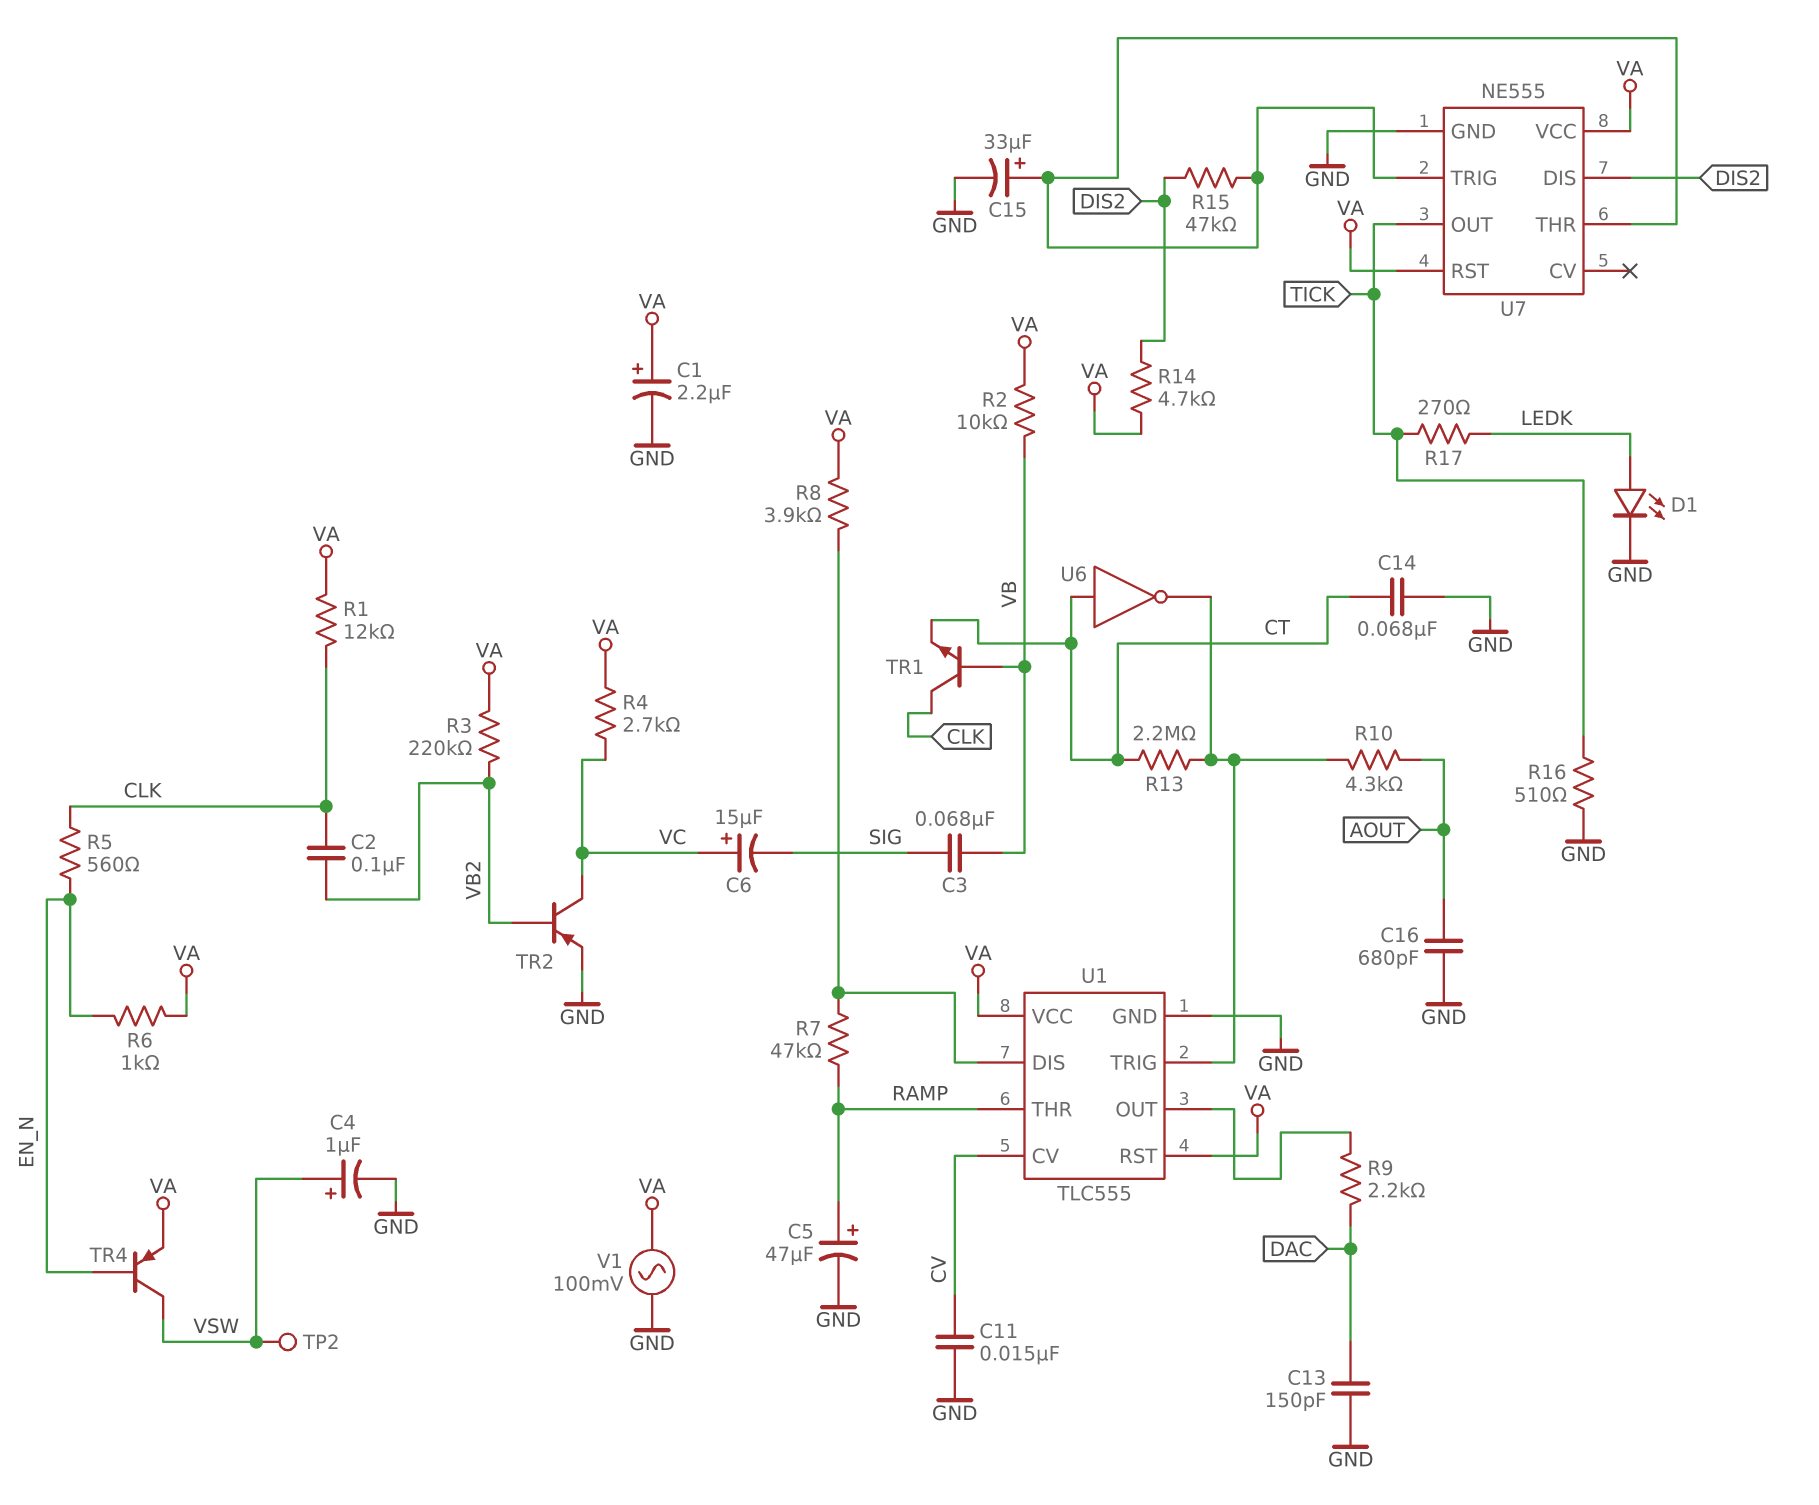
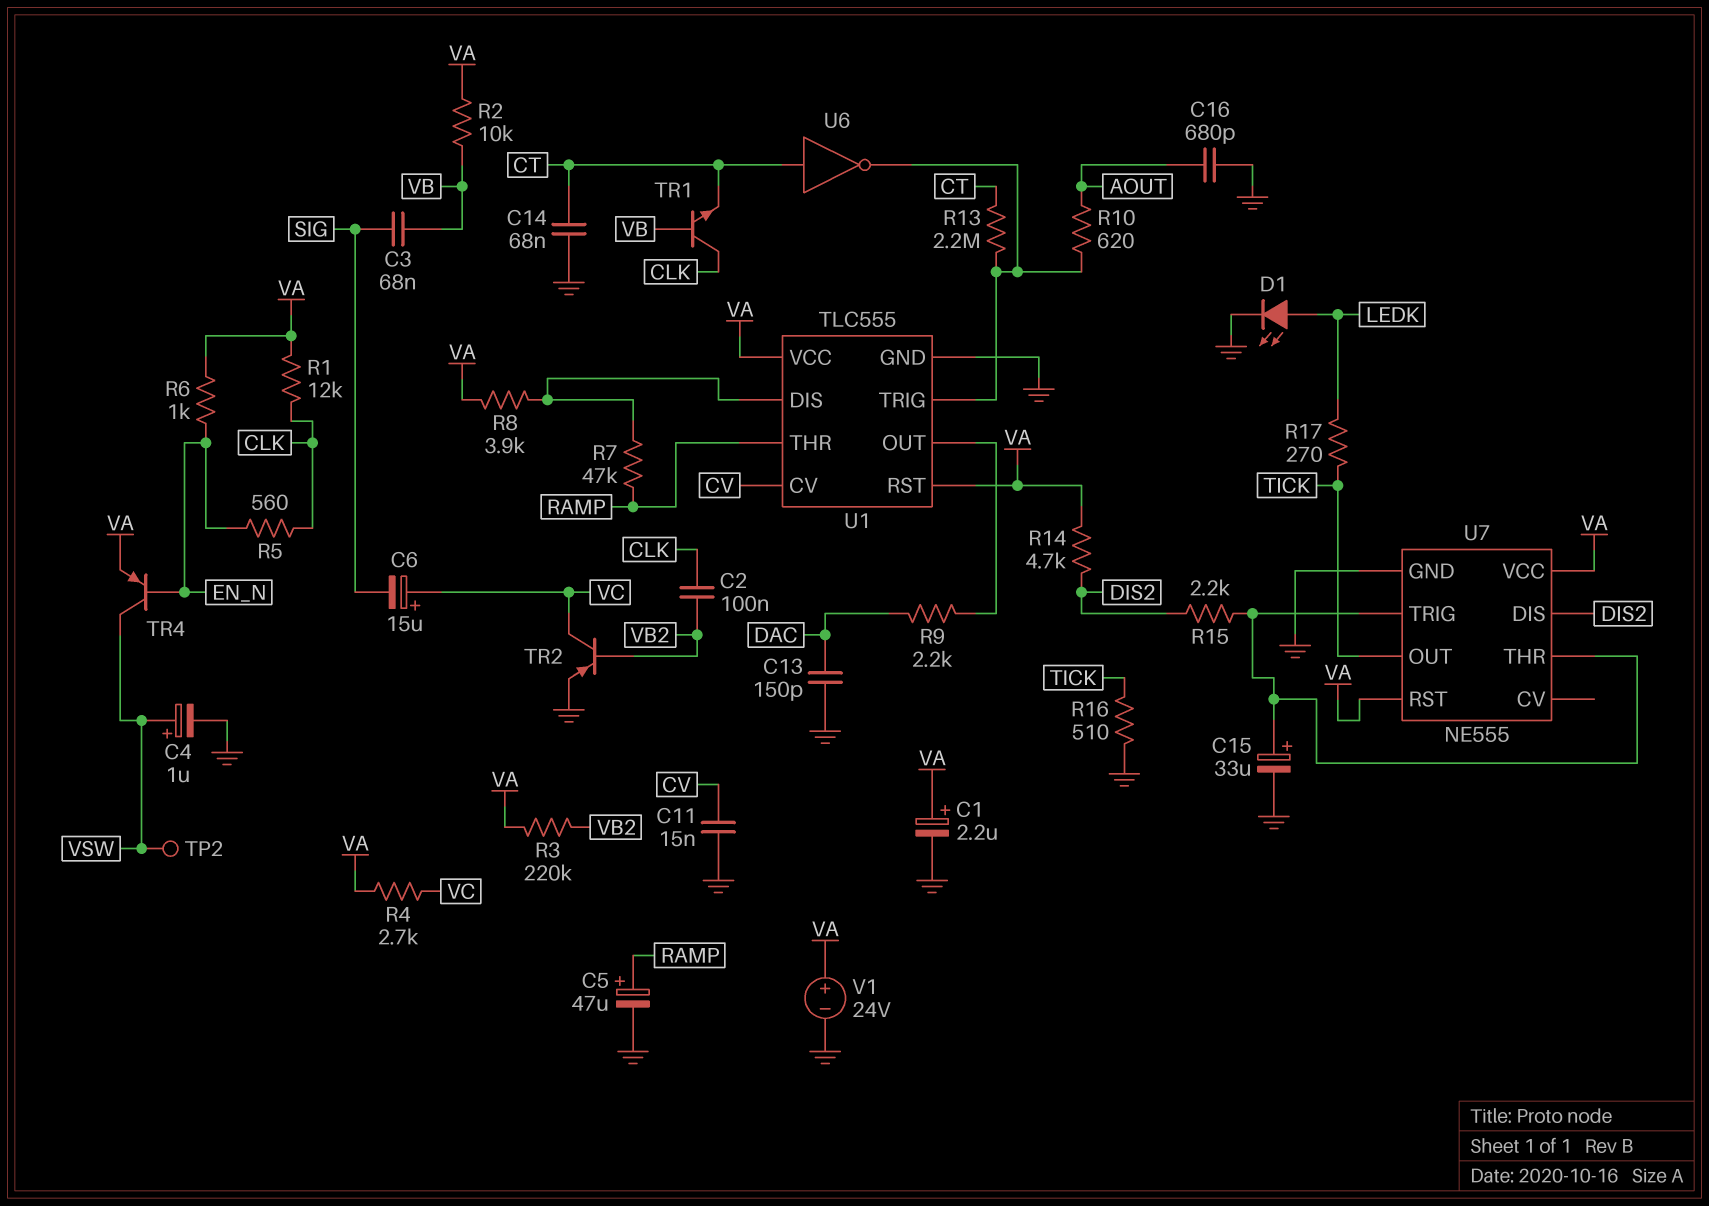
R10: 4.3k (AOUT, U1/TRIG) -> 620 (AOUT, U1/TRIG)
R15: 47k (DIS2, U7/THR) -> 2.2k (DIS2, U7/THR)
V1: AC 100mV (GND, VA) -> 24V (plus VA, minus GND)

